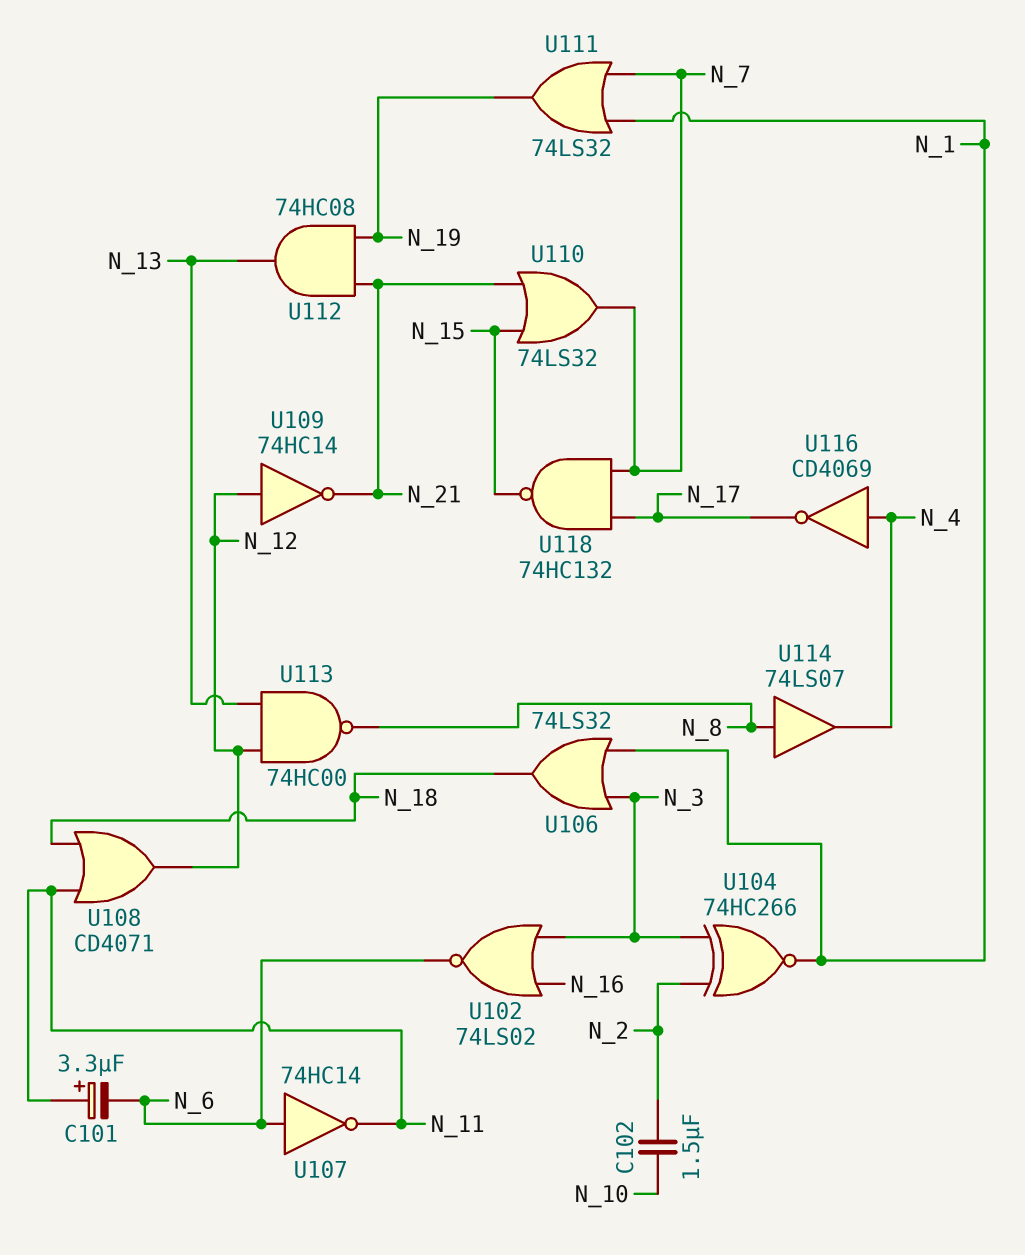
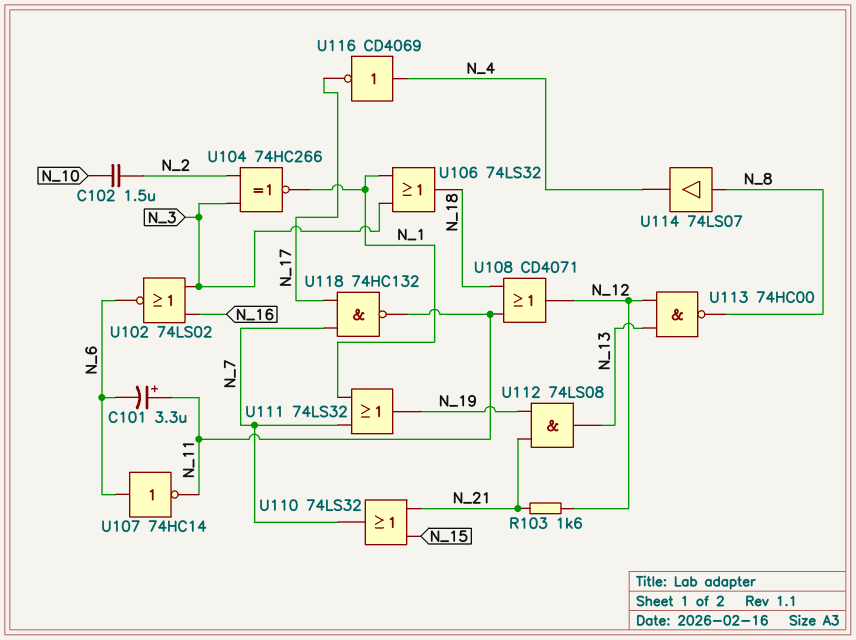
R103: none -> 1.6k (N_12, N_21)
U109: NOT 74HC14 (in N_12, out N_21) -> none
U112: AND 74HC08 (in N_19, in N_21, out N_13) -> AND 74LS08 (in N_19, in N_21, out N_13)
U118: NAND 74HC132 (in N_7, in N_17, out N_15) -> NAND 74HC132 (in N_7, in N_17, out N_11)

